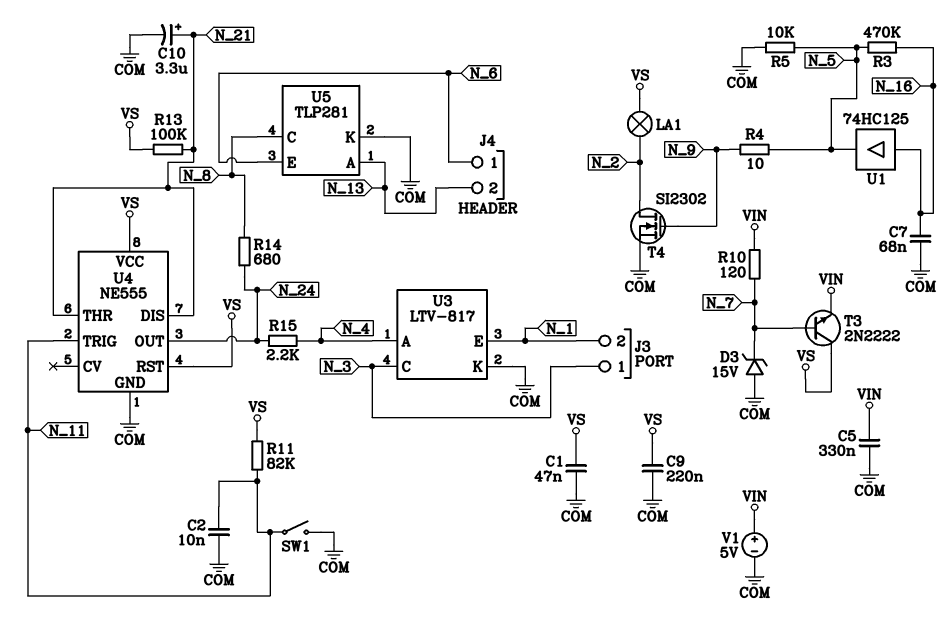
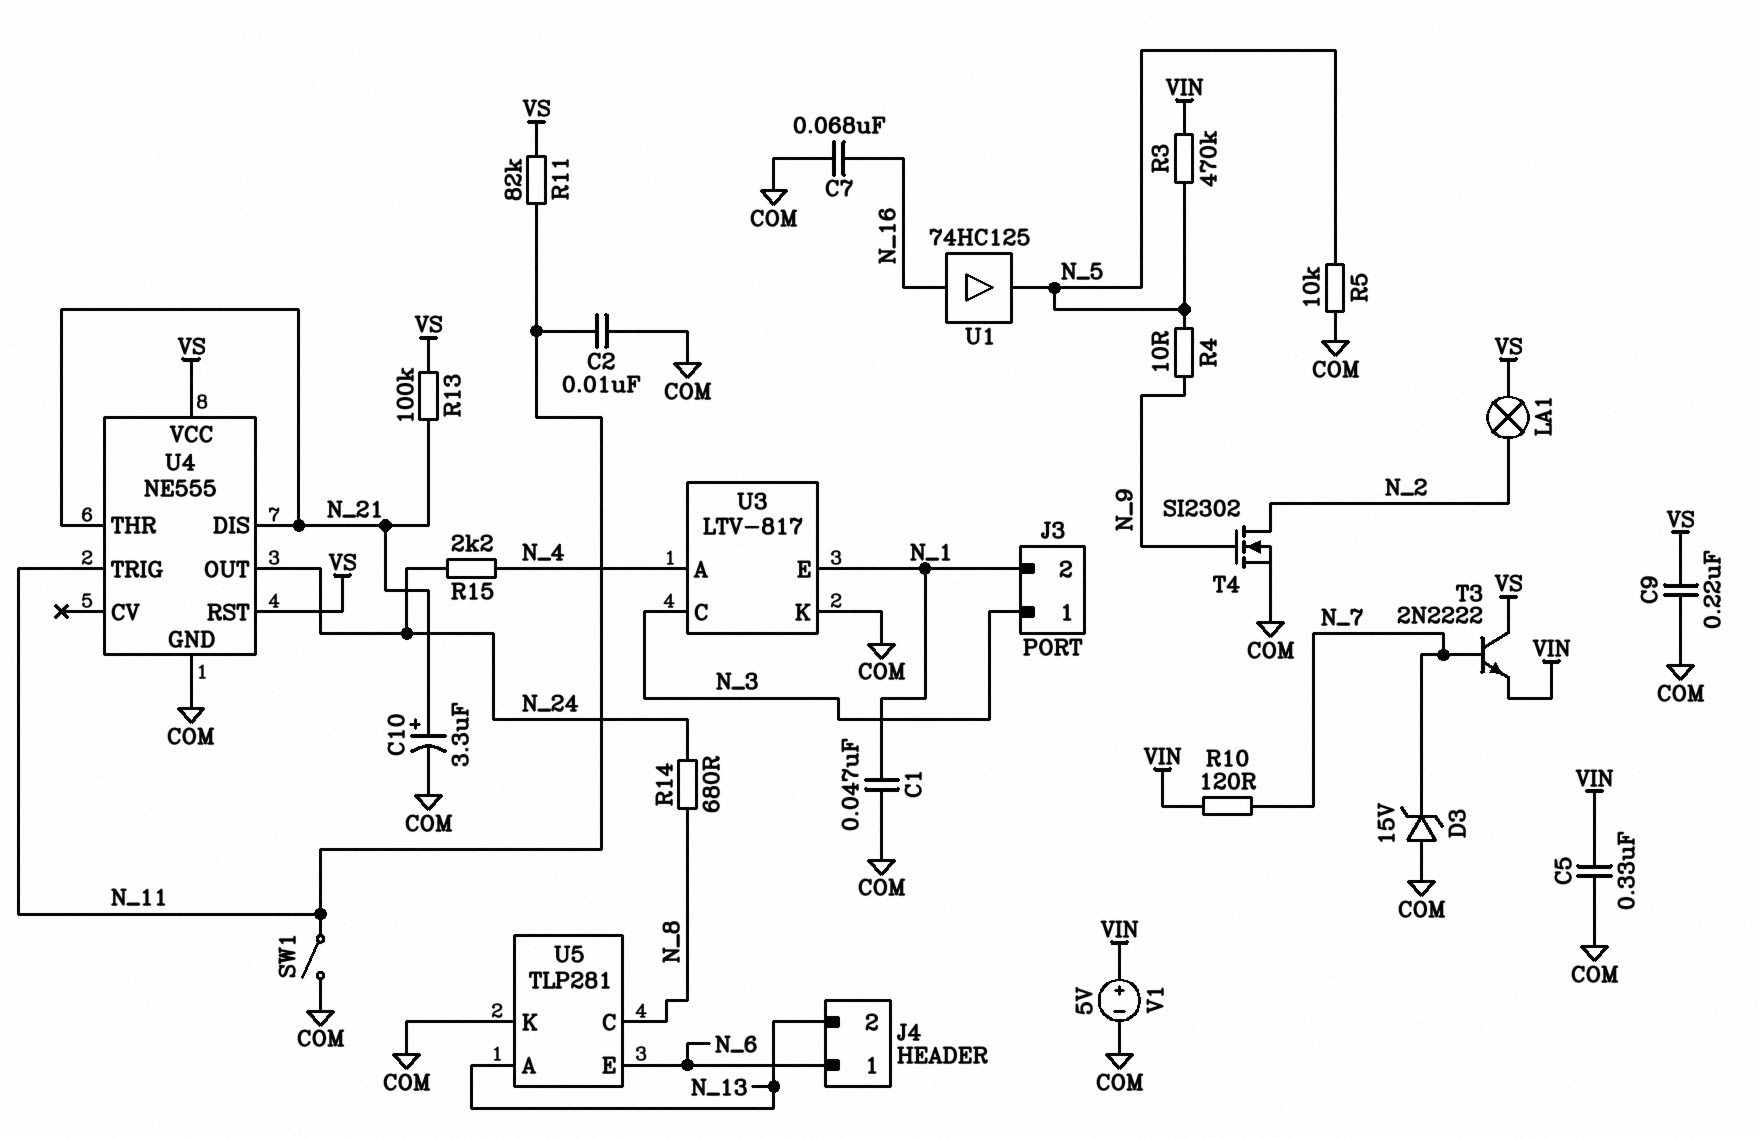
C1: 47nF (COM, VS) -> 47nF (COM, N_1)
R3: 470k (N_5, N_16) -> 470k (N_5, VIN)

